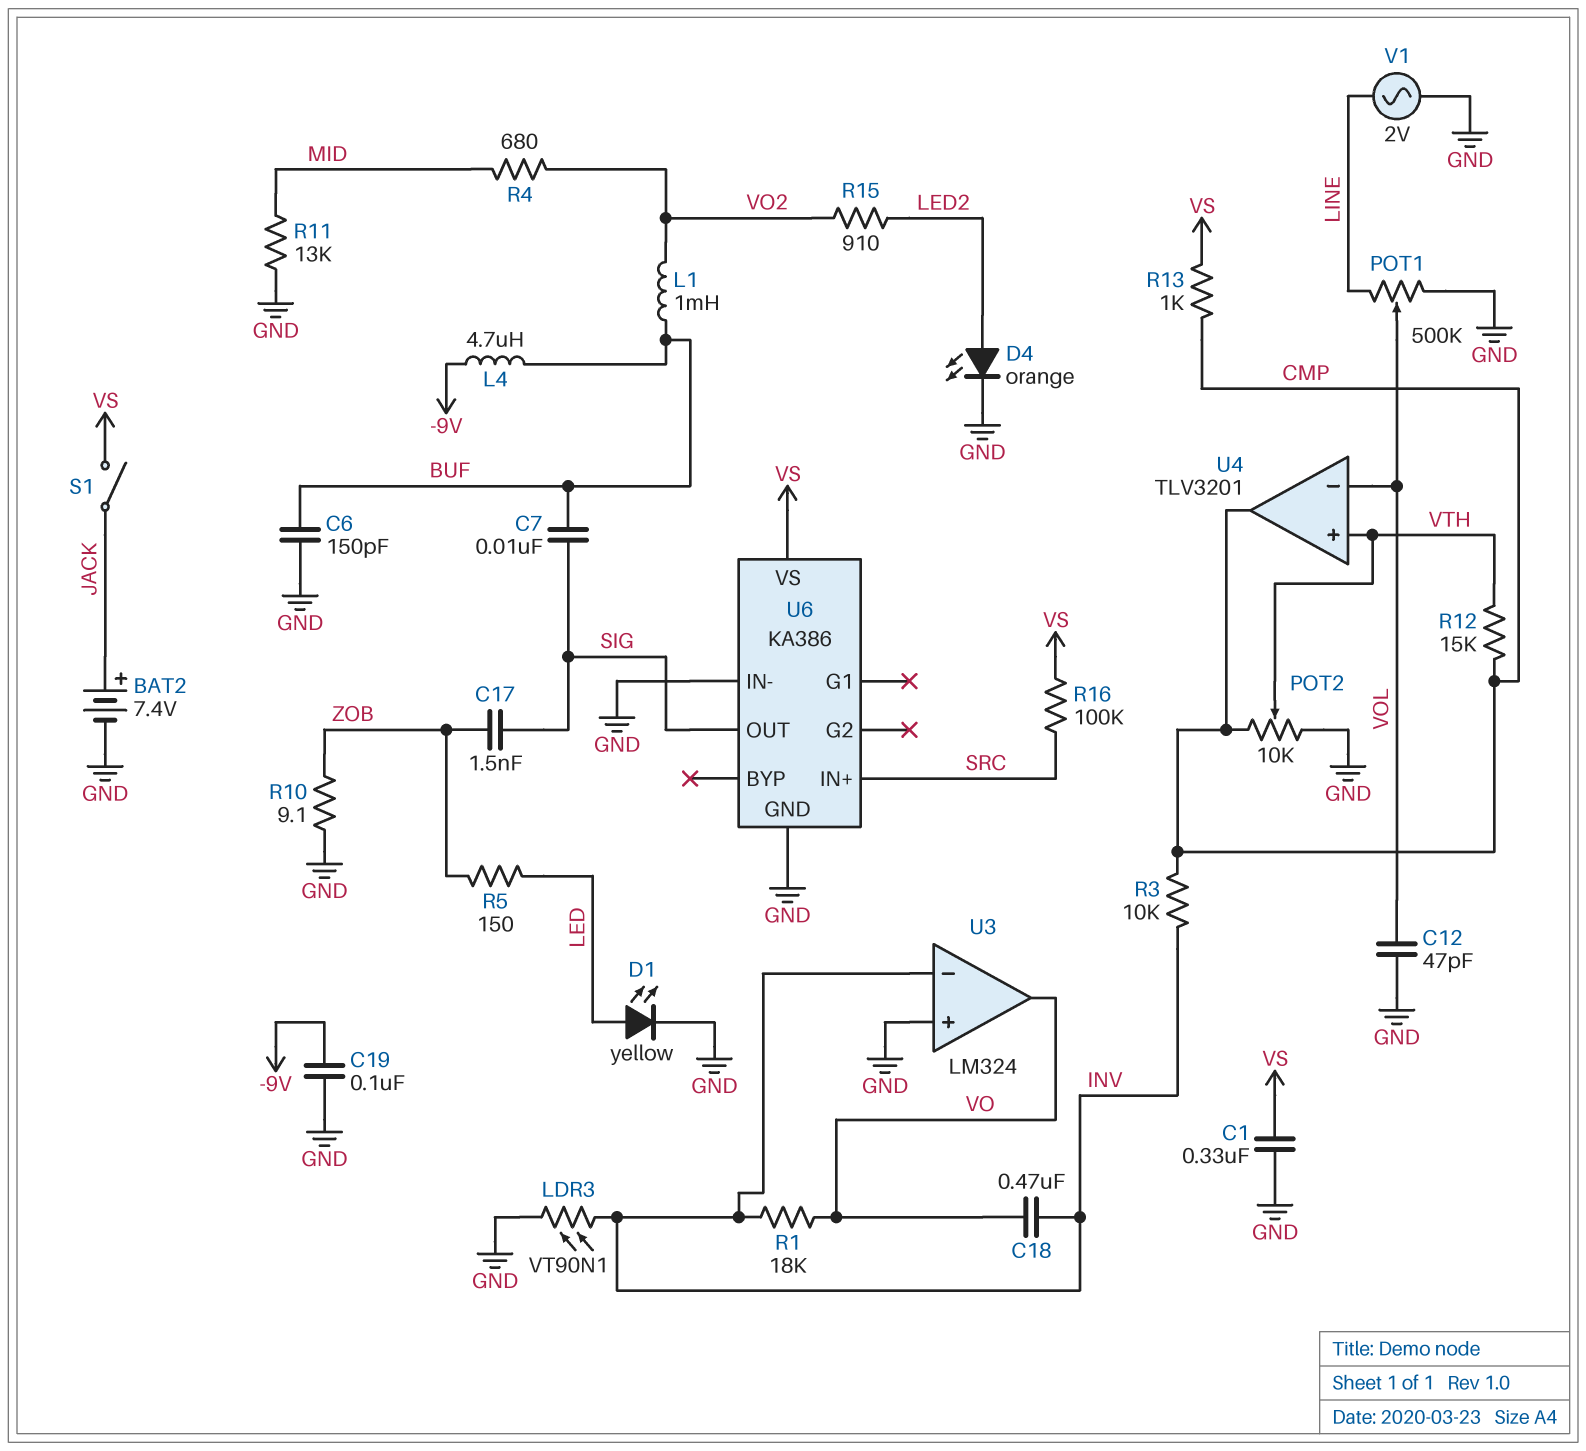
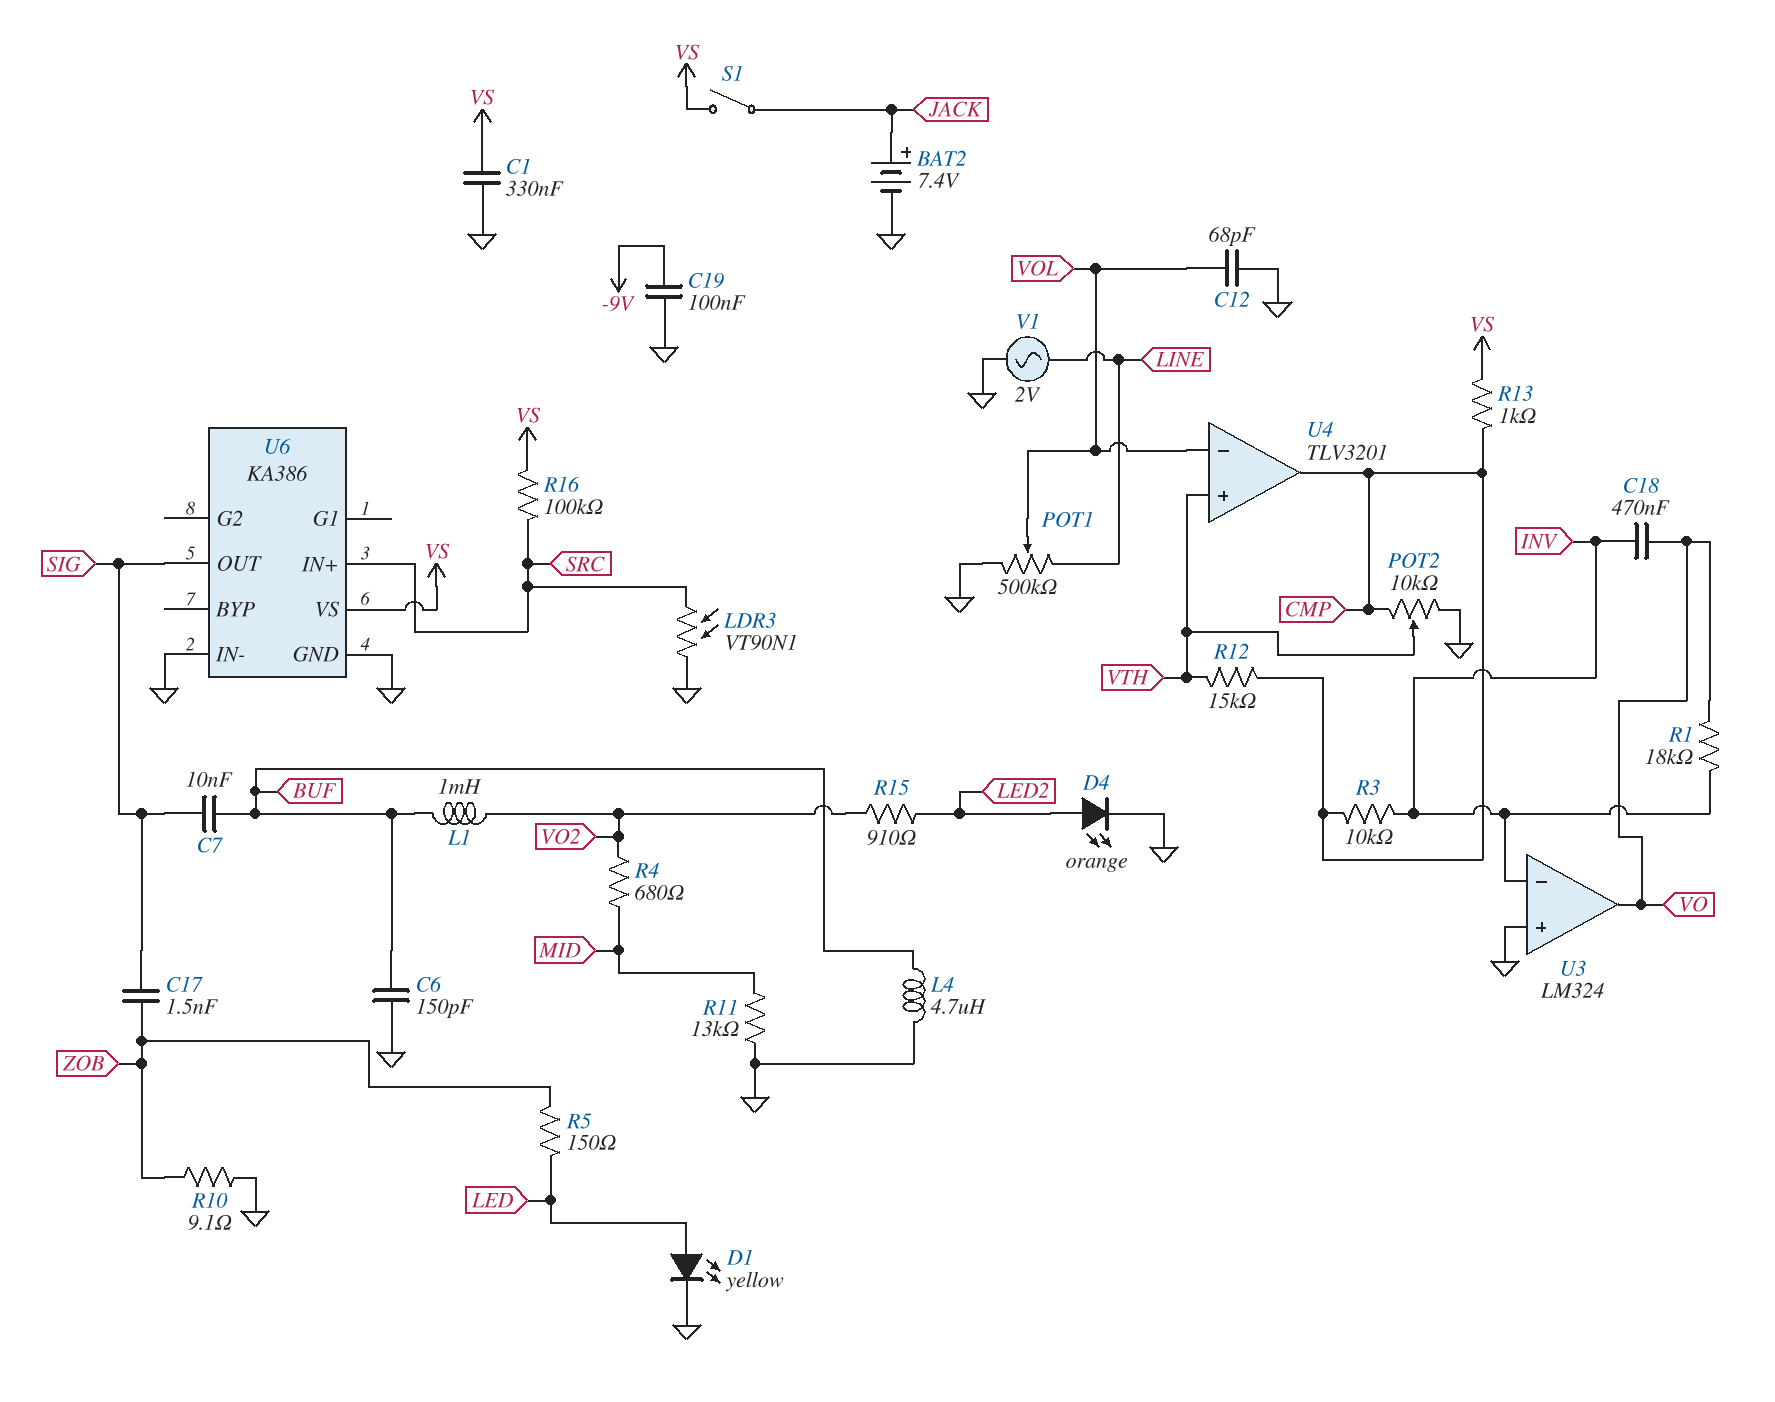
C12: 47pF (GND, VOL) -> 68pF (GND, VOL)
L4: 4.7uH (-9V, BUF) -> 4.7uH (BUF, GND)
LDR3: VT90N1 (GND, INV) -> VT90N1 (GND, SRC)

